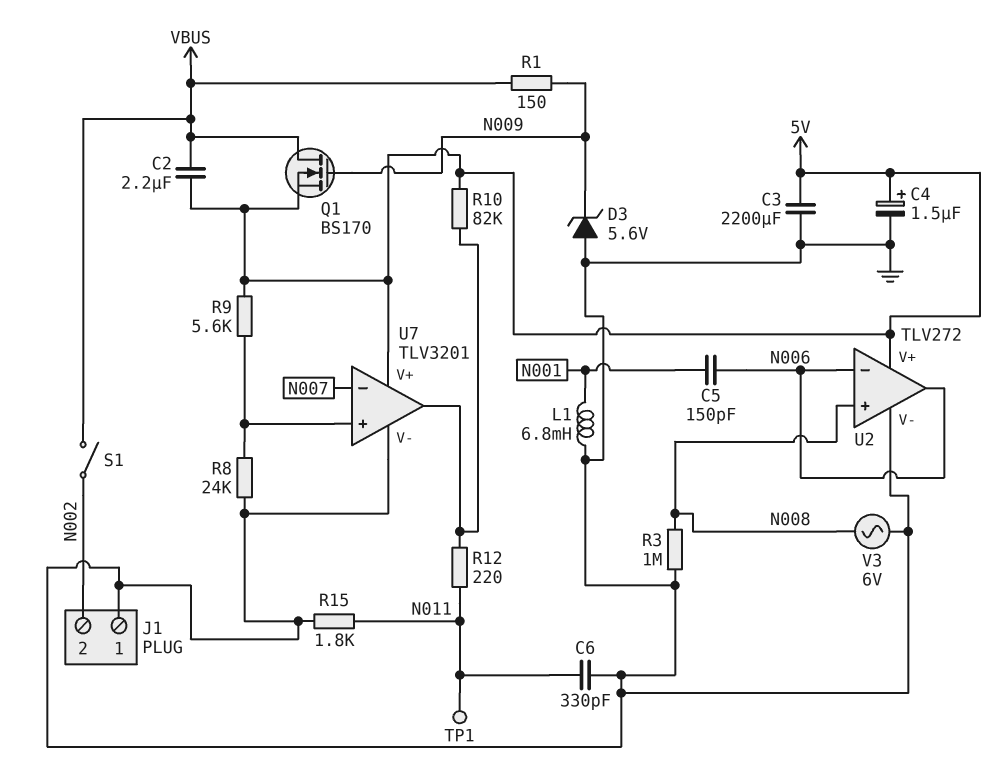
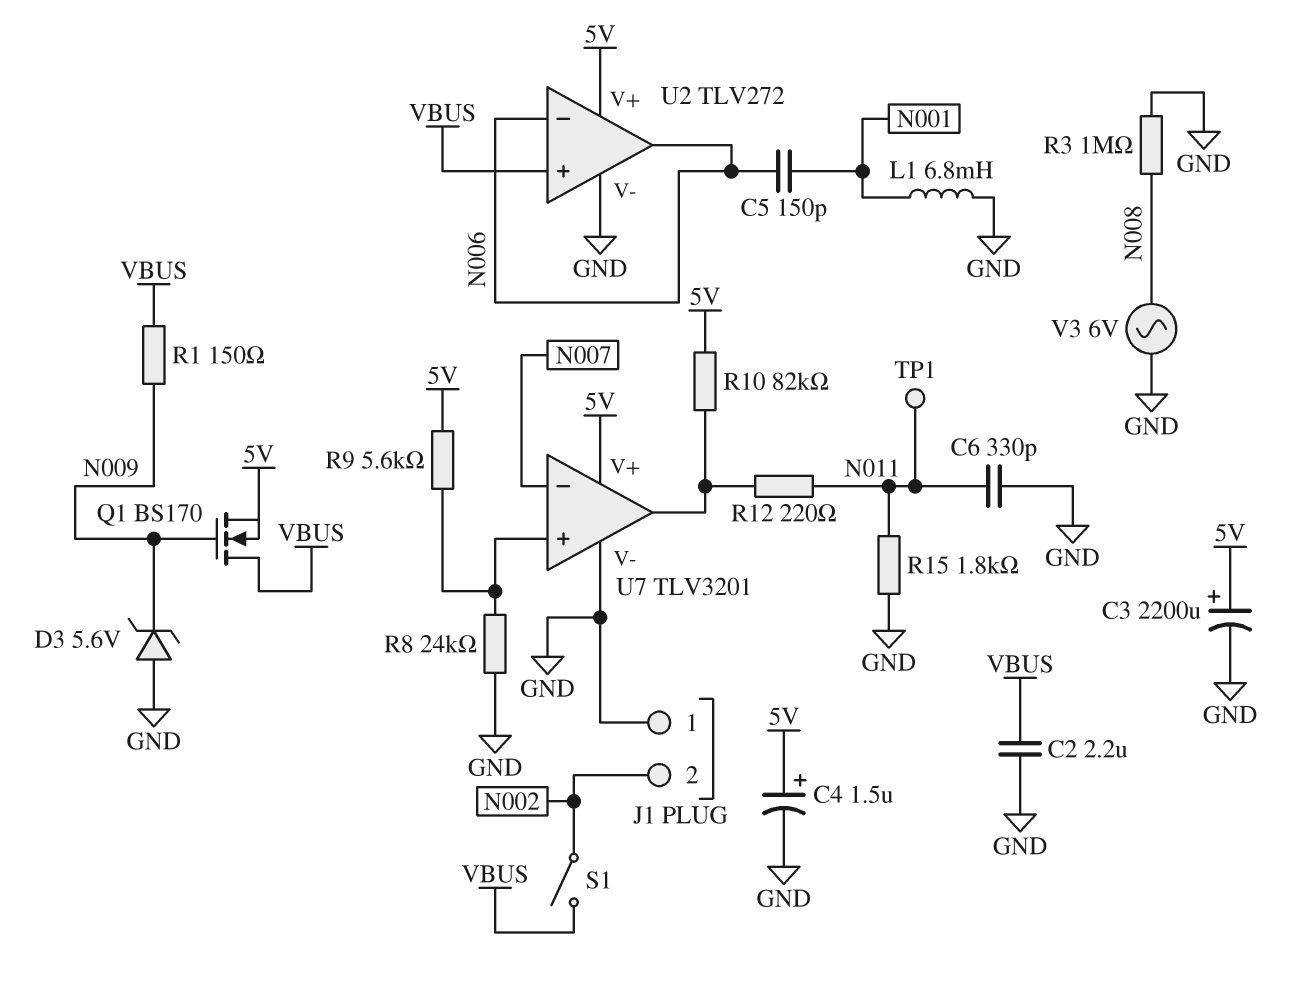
C2: 2.2uF (5V, VBUS) -> 2.2uF (GND, VBUS)
C3: 2200uF (5V, GND) -> 2200uF (plus 5V, minus GND)
U2 pin in+: N008 -> VBUS

